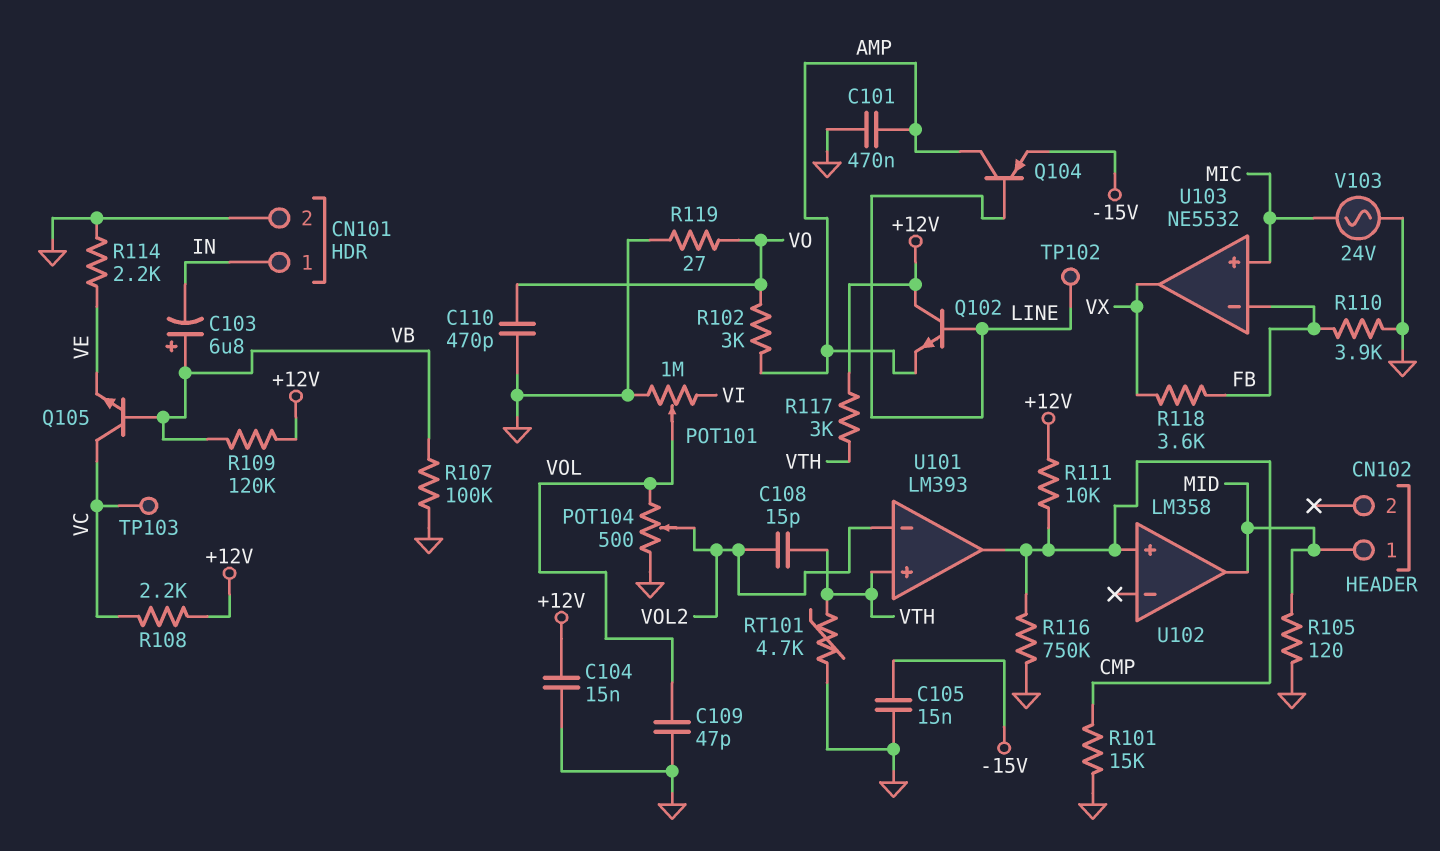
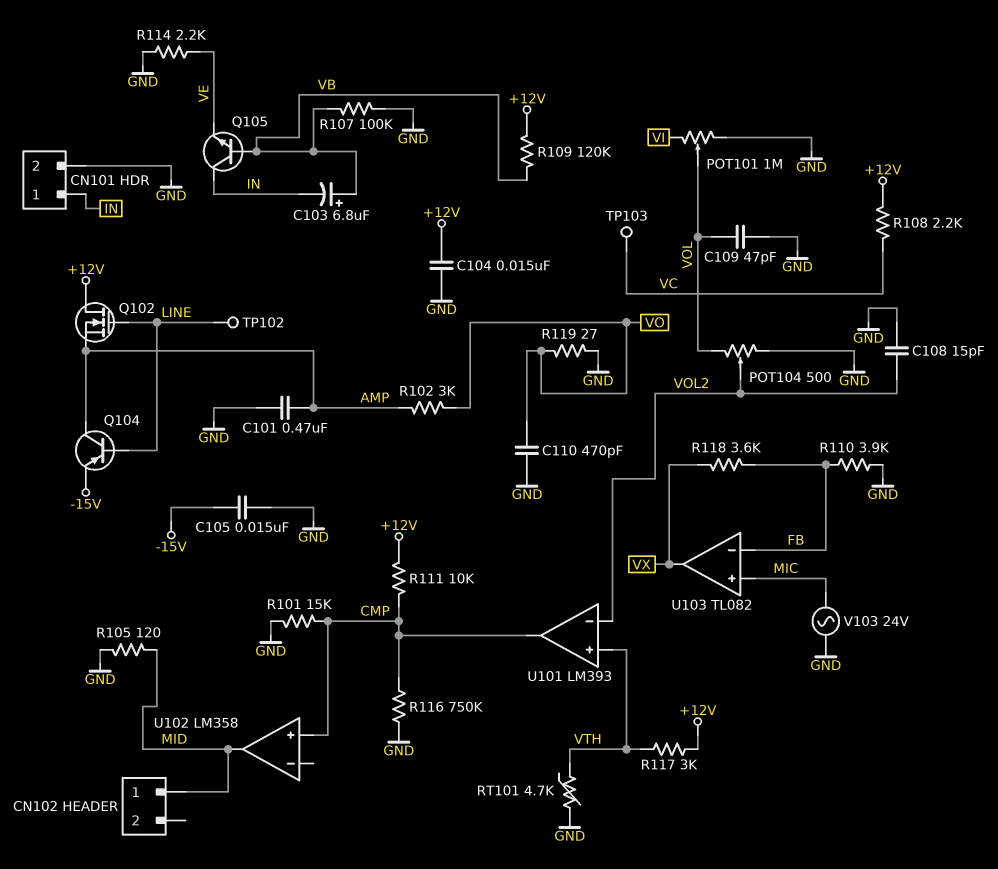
C108: 15pF (VOL2, VTH) -> 15pF (GND, VOL2)
Q102: NPN (B LINE, C +12V, E AMP) -> NMOS (G LINE, D +12V, S AMP)
Q105: NPN (B VB, C VC, E VE) -> NPN (B VB, C IN, E VE)
U103: NE5532 -> TL082

